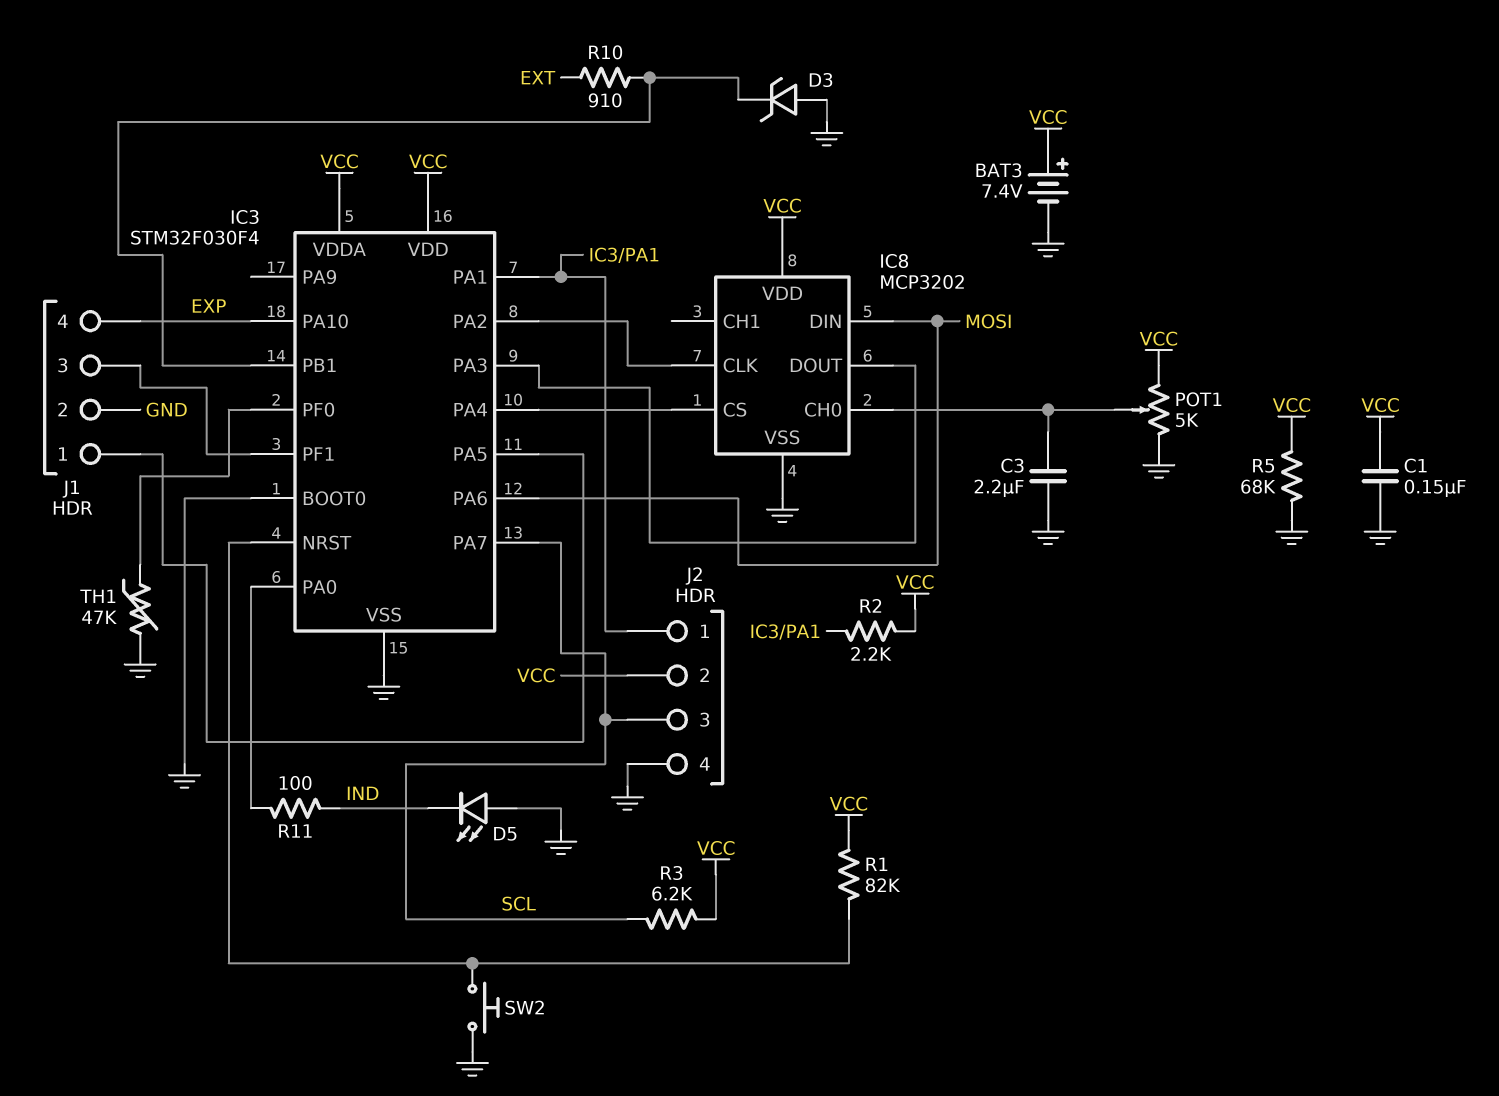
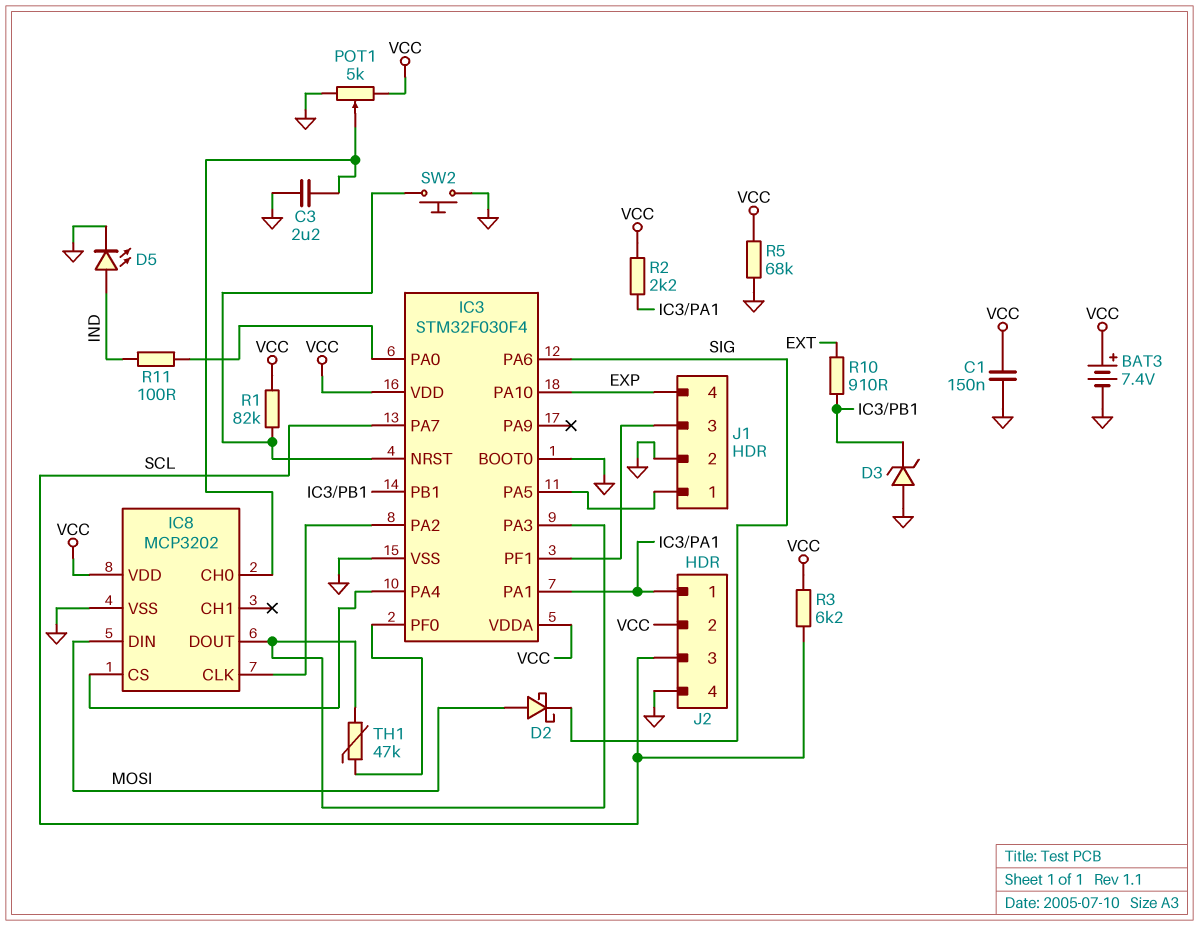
D2: none -> schottky (A MOSI, K SIG)
D5: LED (A GND, K IND) -> LED (A IND, K GND)
IC3 pin PA6: MOSI -> SIG
TH1: 47k (GND, IC3/PF0) -> 47k (IC3/PA3, IC3/PF0)

